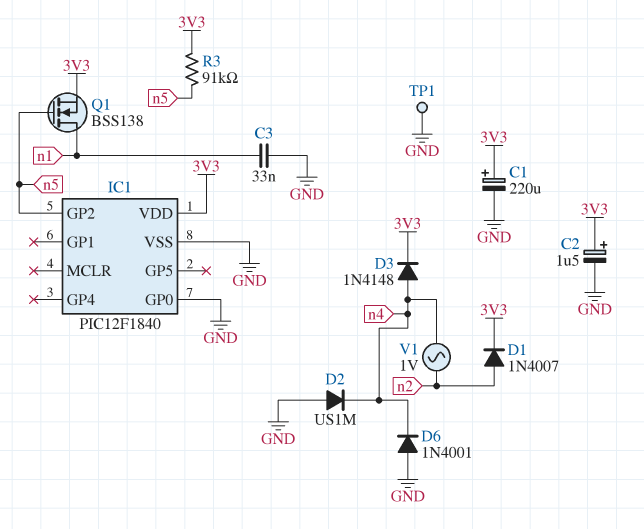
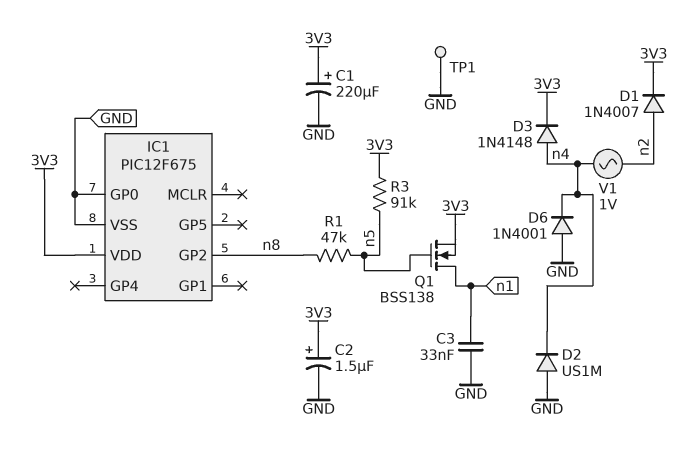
IC1: PIC12F1840 -> PIC12F675
IC1 pin GP2: n5 -> n8
R1: none -> 47k (n5, n8)

